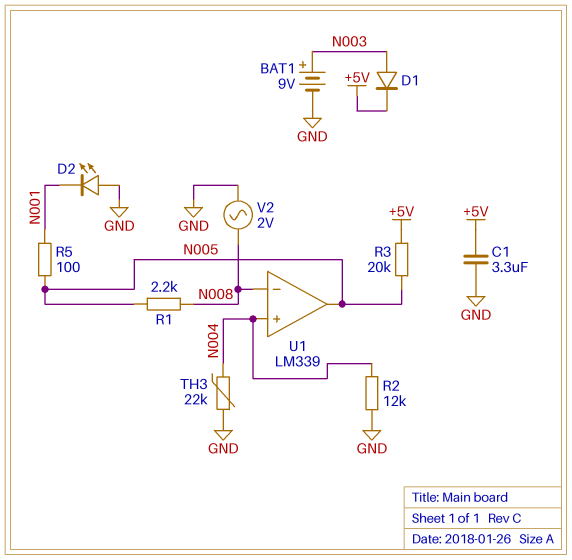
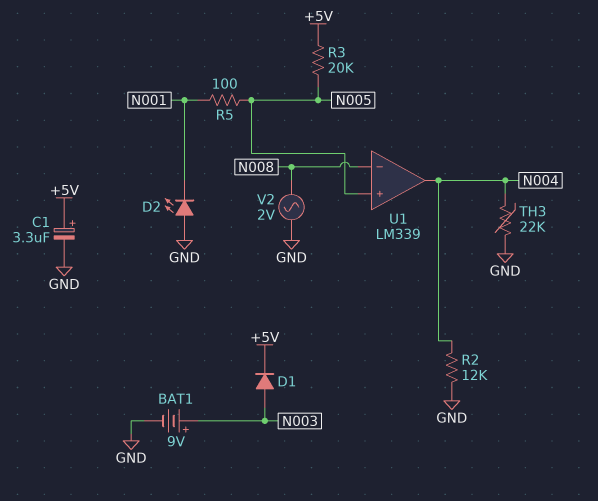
C1: 3.3uF (+5V, GND) -> 3.3uF (plus +5V, minus GND)
R1: 2.2k (N005, N008) -> none
U1 pin in+: N004 -> N005
U1 pin out: N005 -> N004

